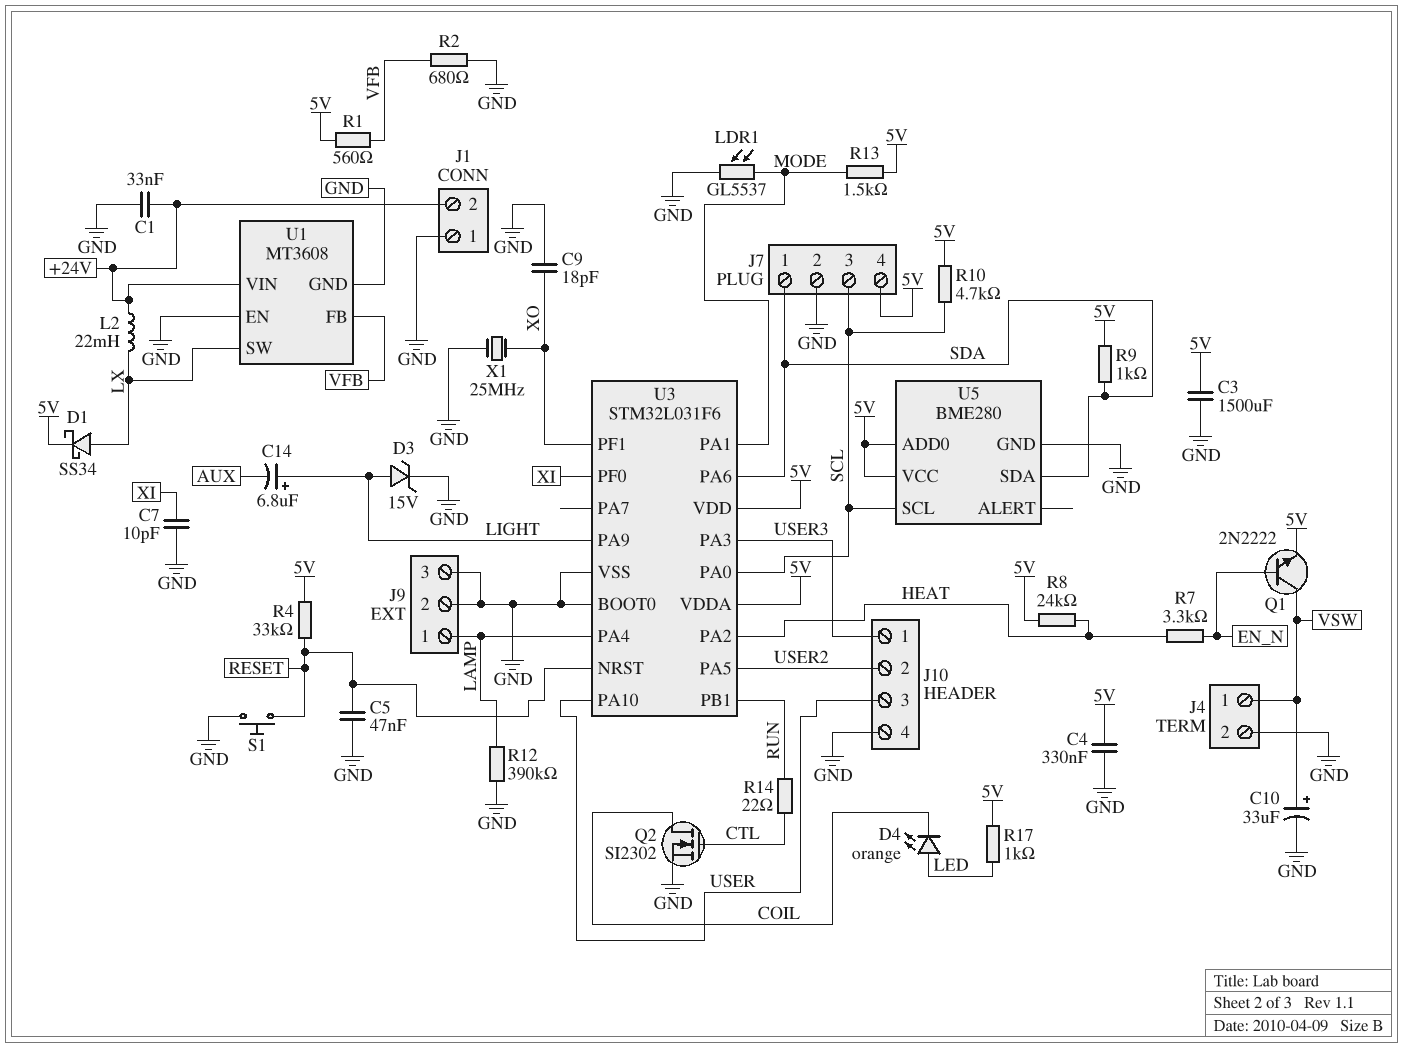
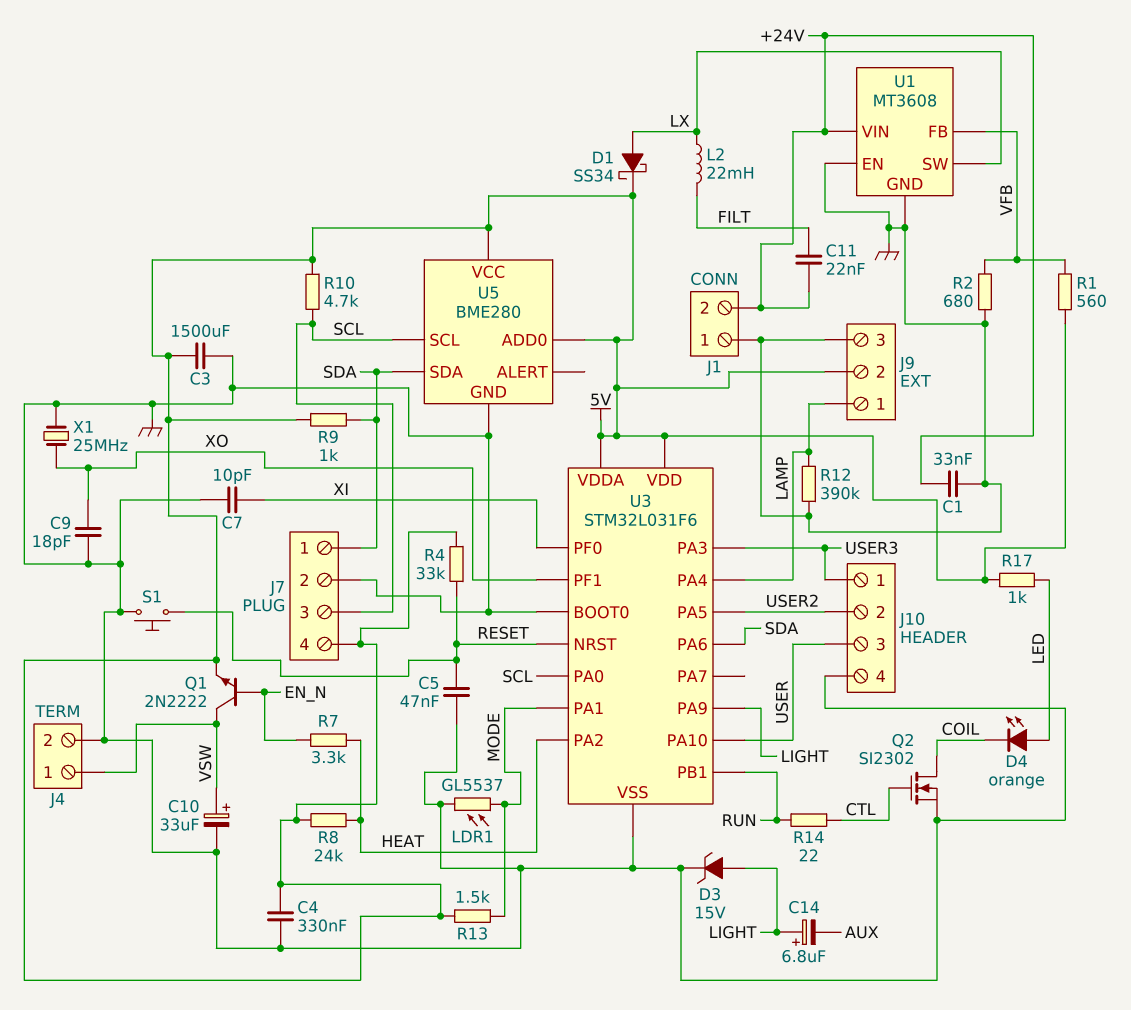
C11: none -> 22nF (+24V, FILT)
J9 pin 2: GND -> 5V
L2: 22mH (+24V, LX) -> 22mH (FILT, LX)

